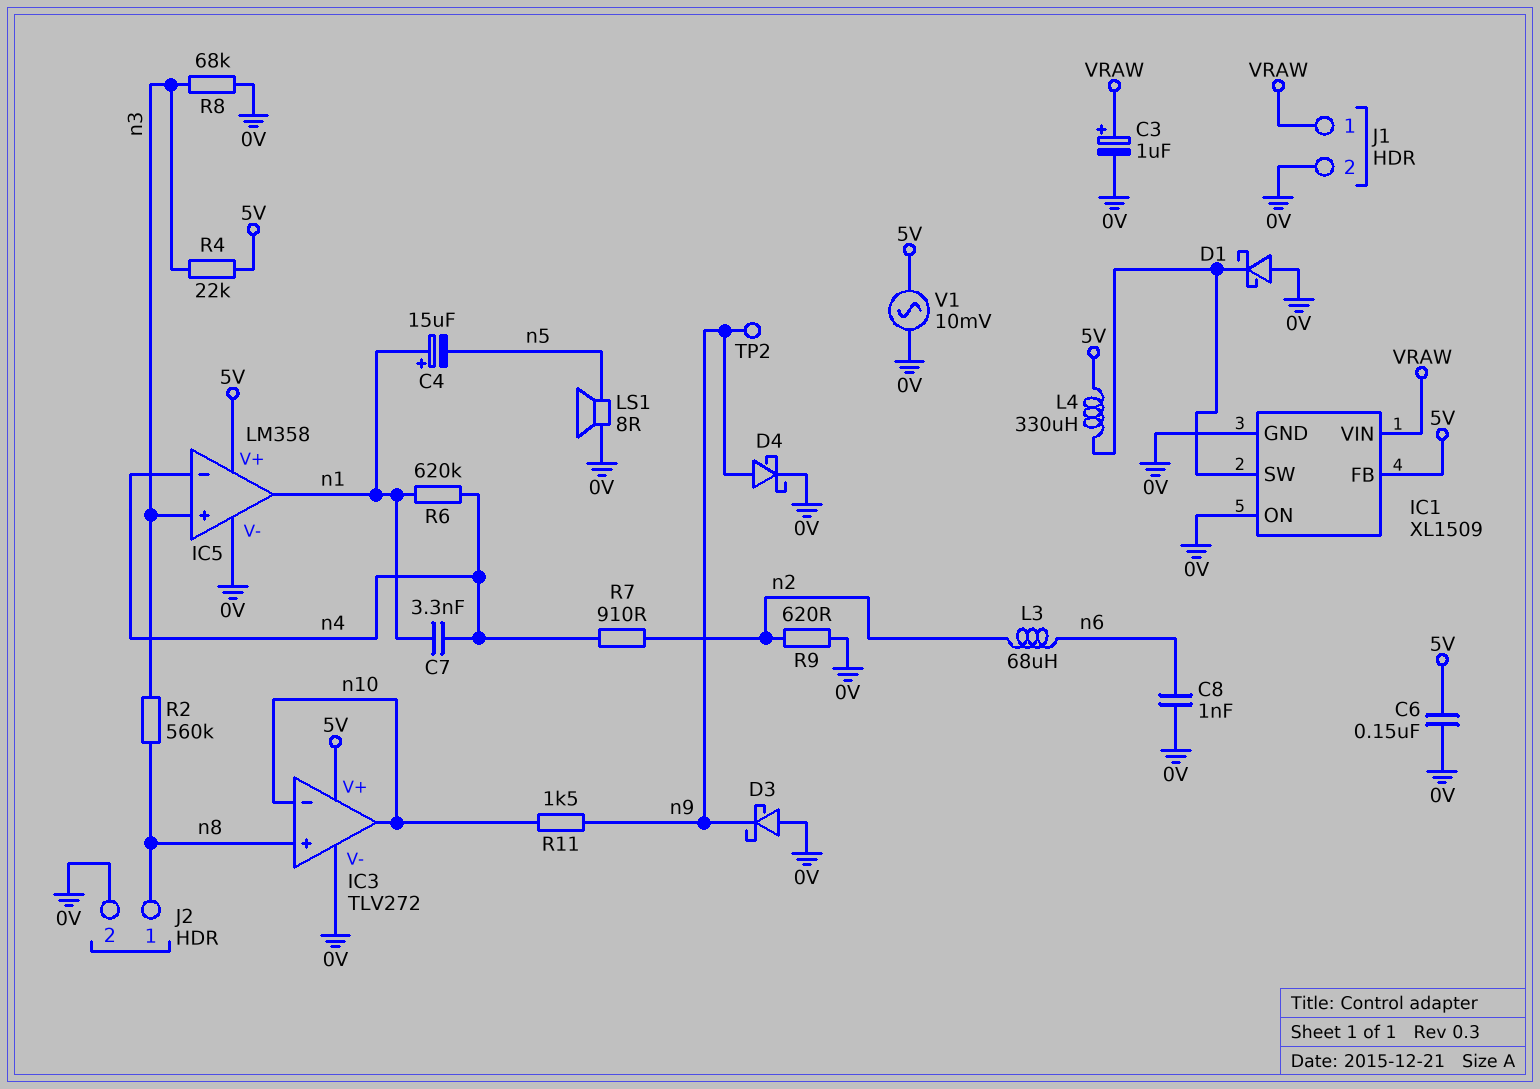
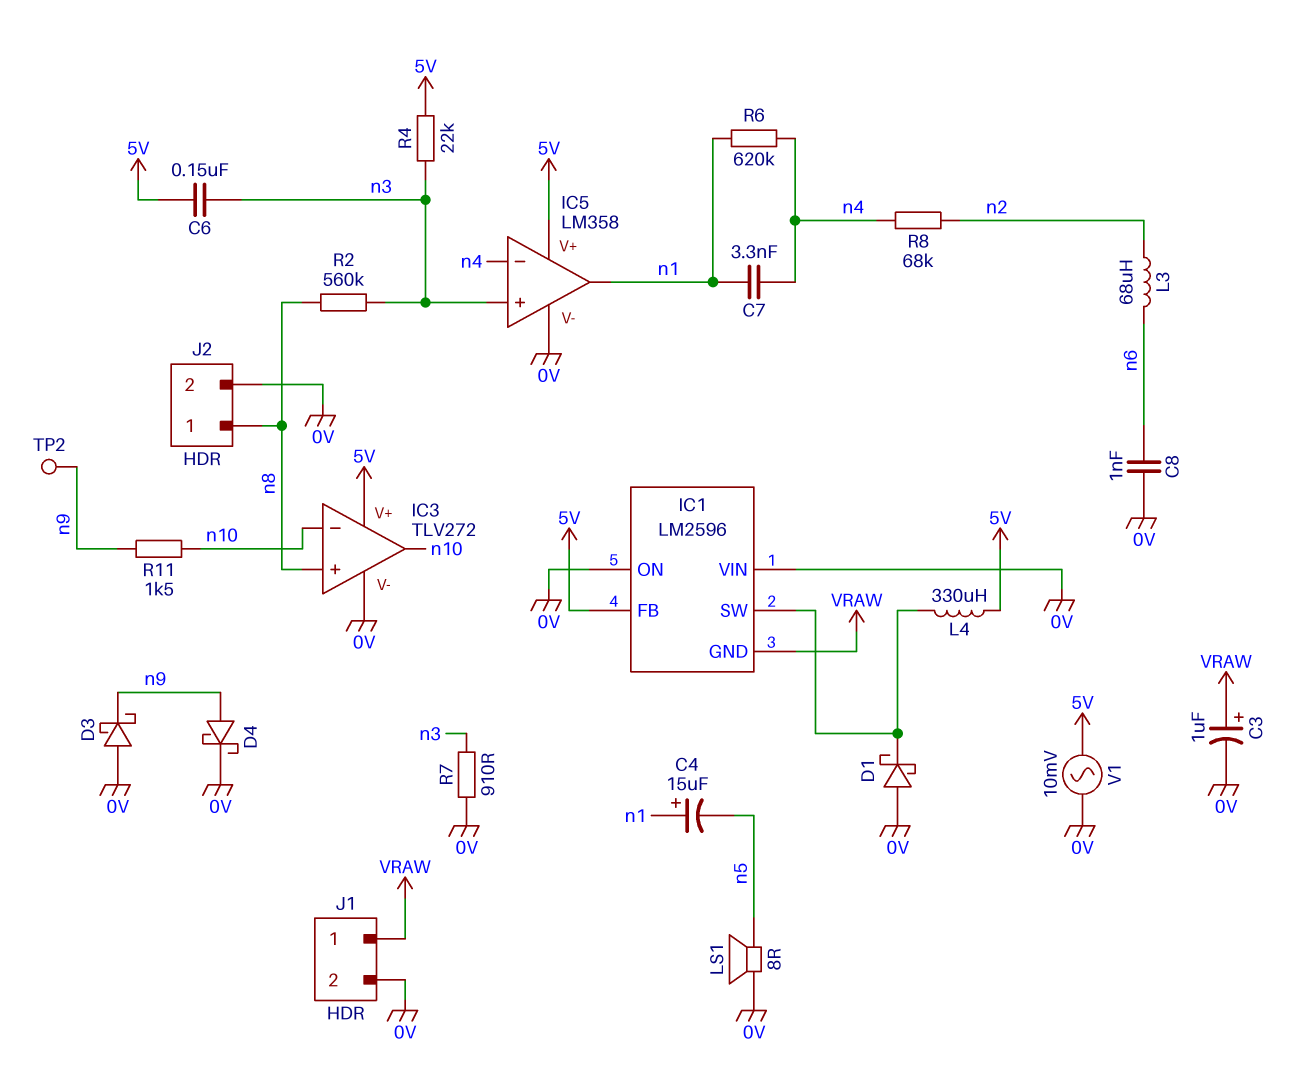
C6: 150nF (0V, 5V) -> 150nF (5V, n3)
IC1: XL1509 -> LM2596
IC1 pin GND: 0V -> VRAW
IC1 pin VIN: VRAW -> 0V
R7: 910 (n2, n4) -> 910 (0V, n3)
R8: 68k (0V, n3) -> 68k (n2, n4)
R9: 620 (0V, n2) -> none

